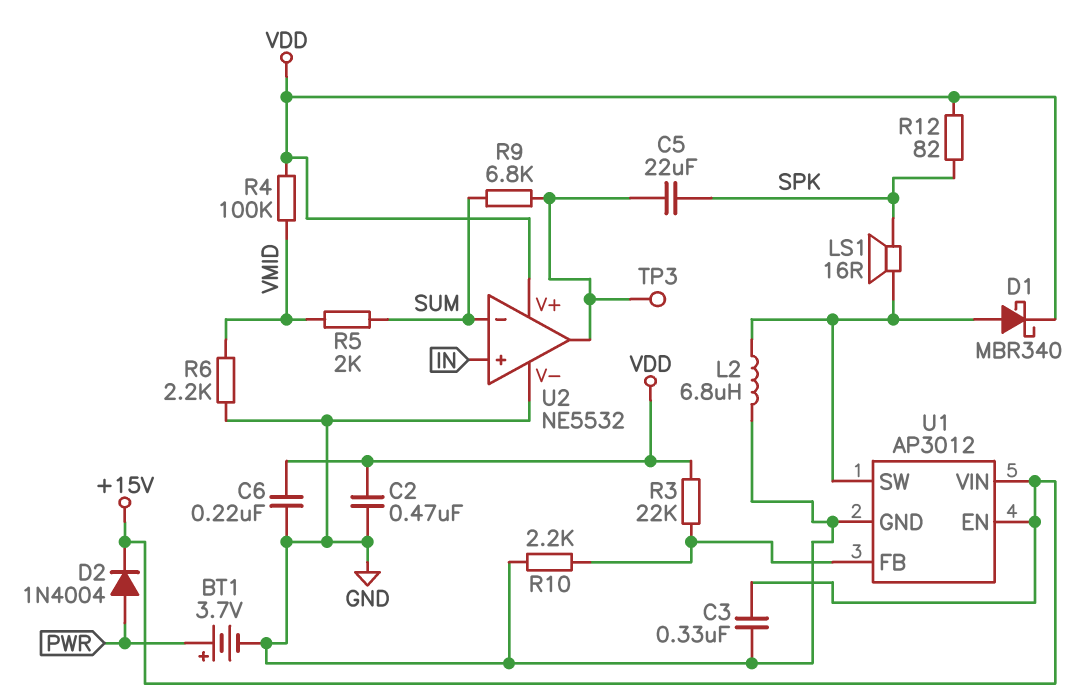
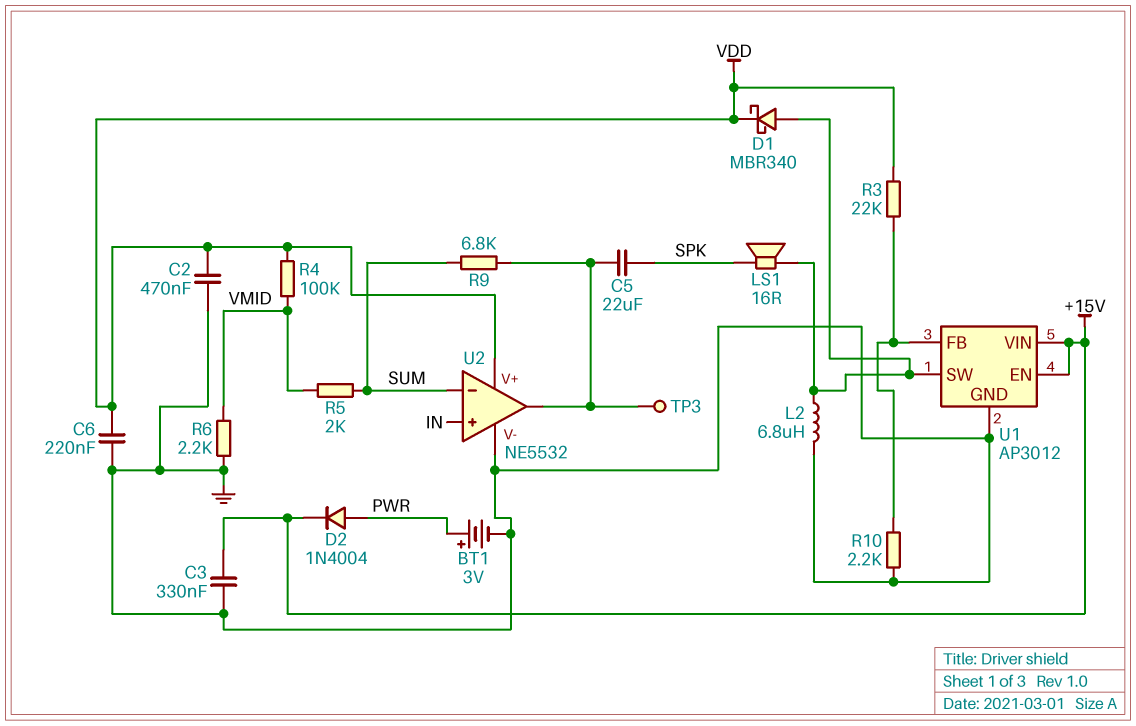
BT1: 3.7V (plus PWR, minus GND) -> 3V (plus PWR, minus GND)
R12: 82 (SPK, VDD) -> none

